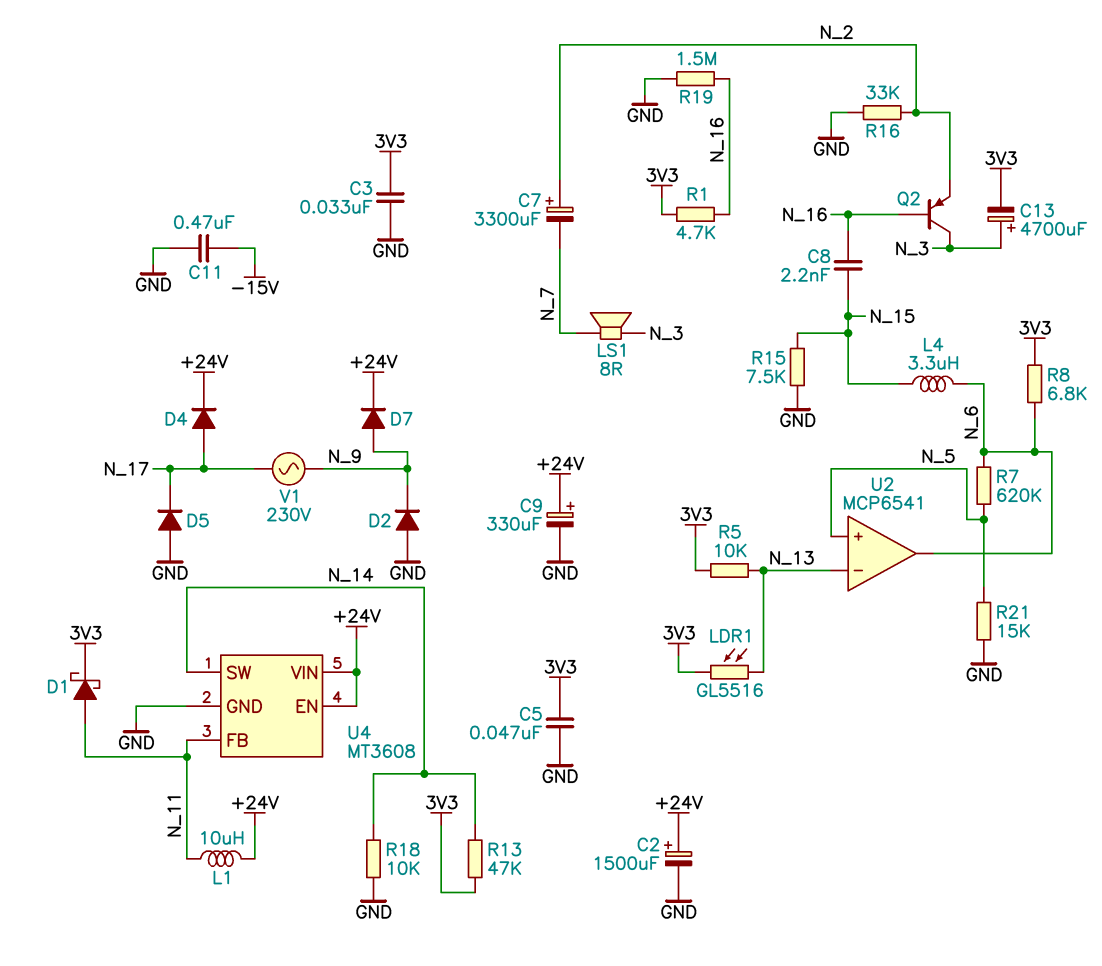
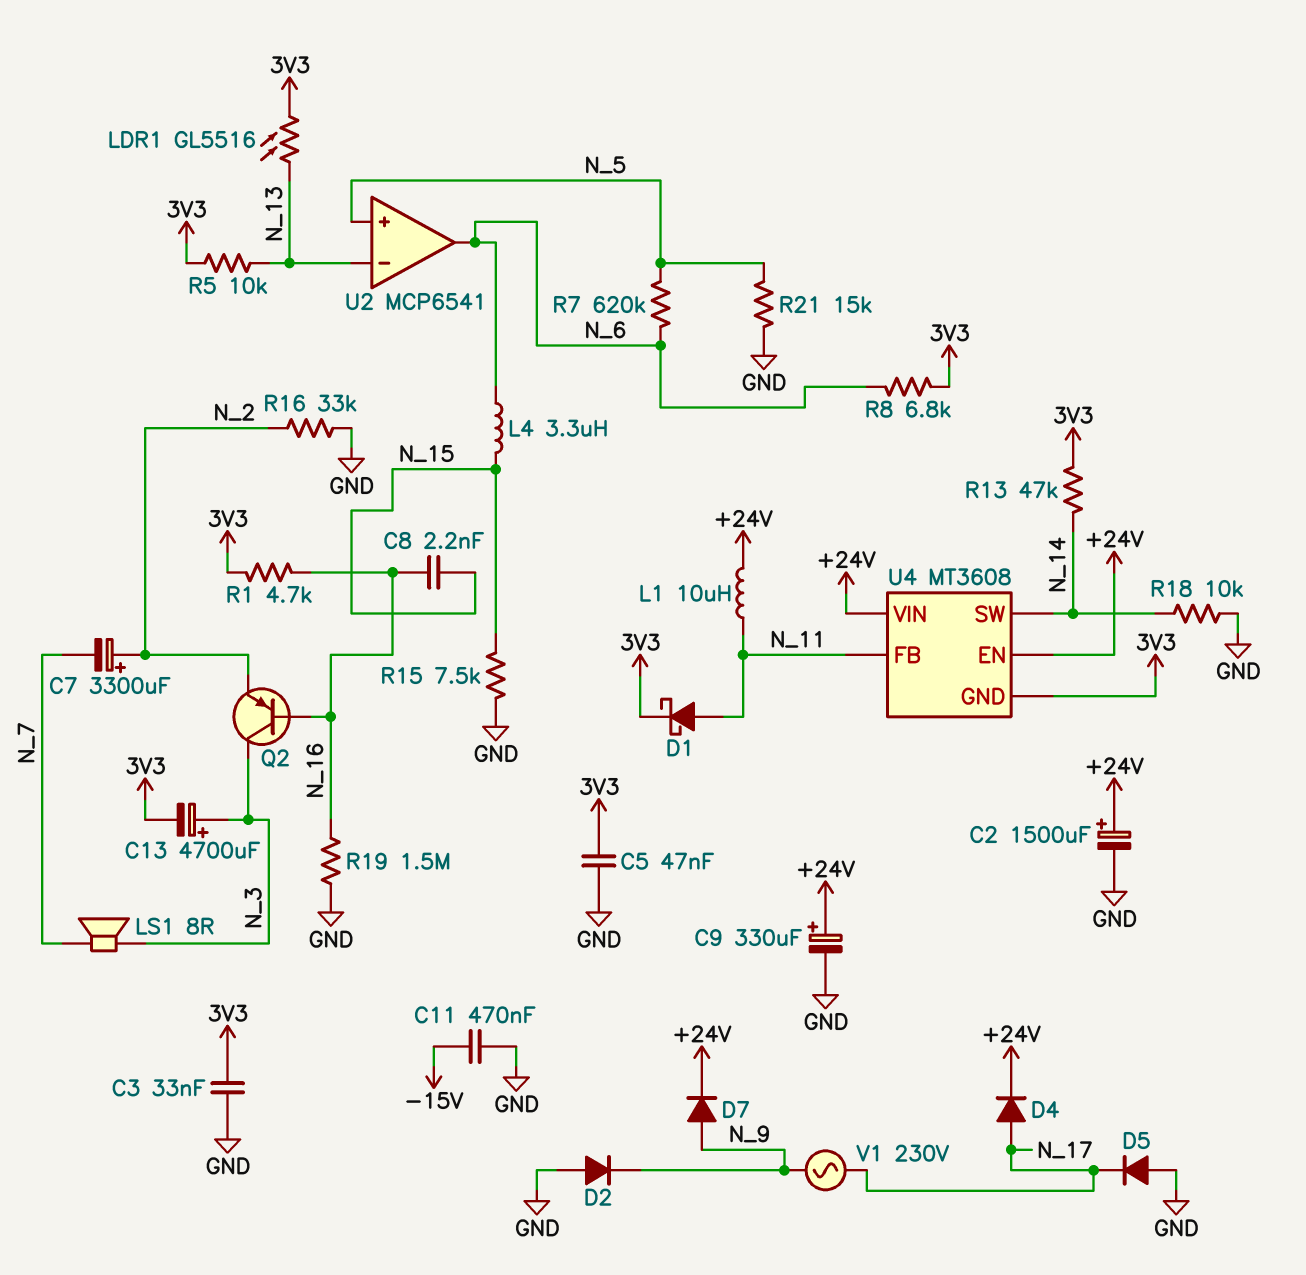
U4 pin GND: GND -> 3V3

